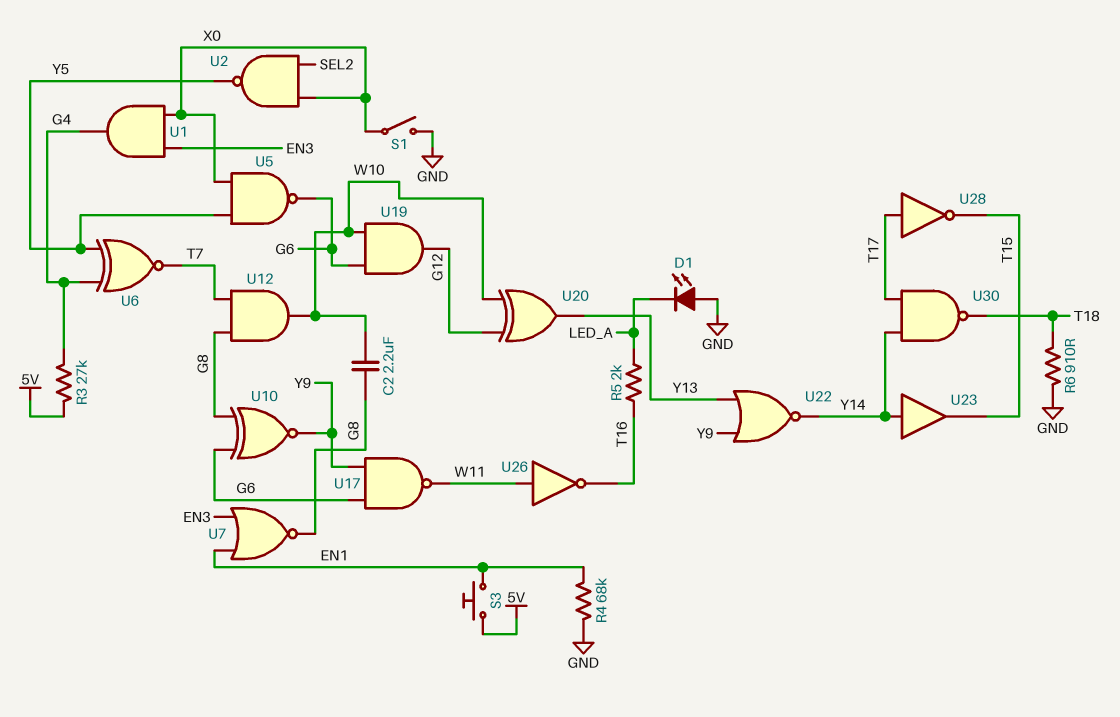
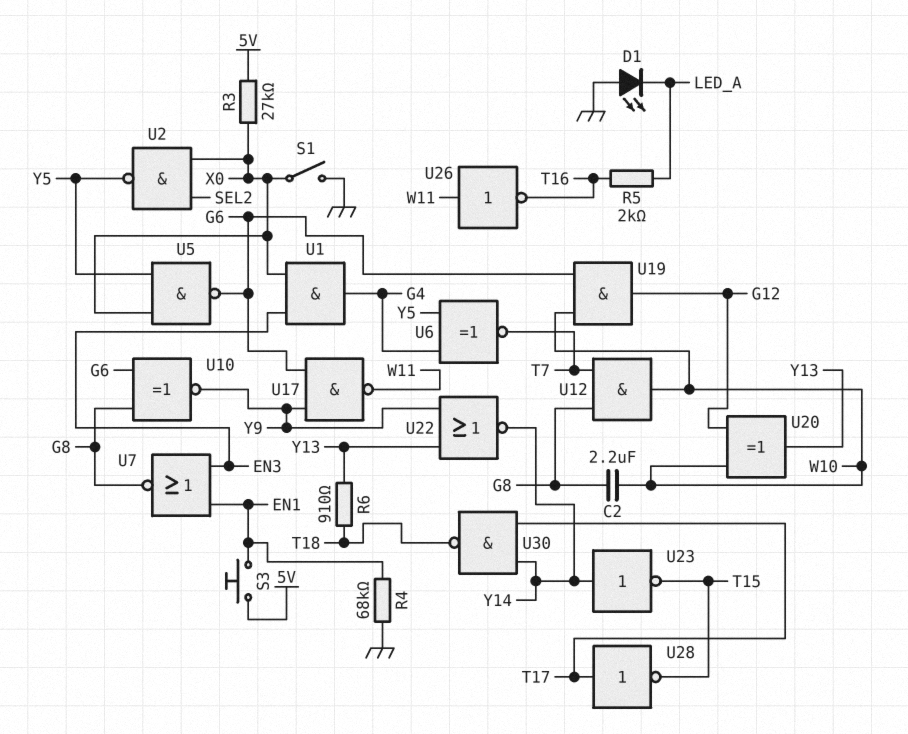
R3: 27k (5V, G4) -> 27k (5V, X0)
R6: 910 (GND, T18) -> 910 (T18, Y13)
U23: buffer (in Y14, out T15) -> NOT (in Y14, out T15)

